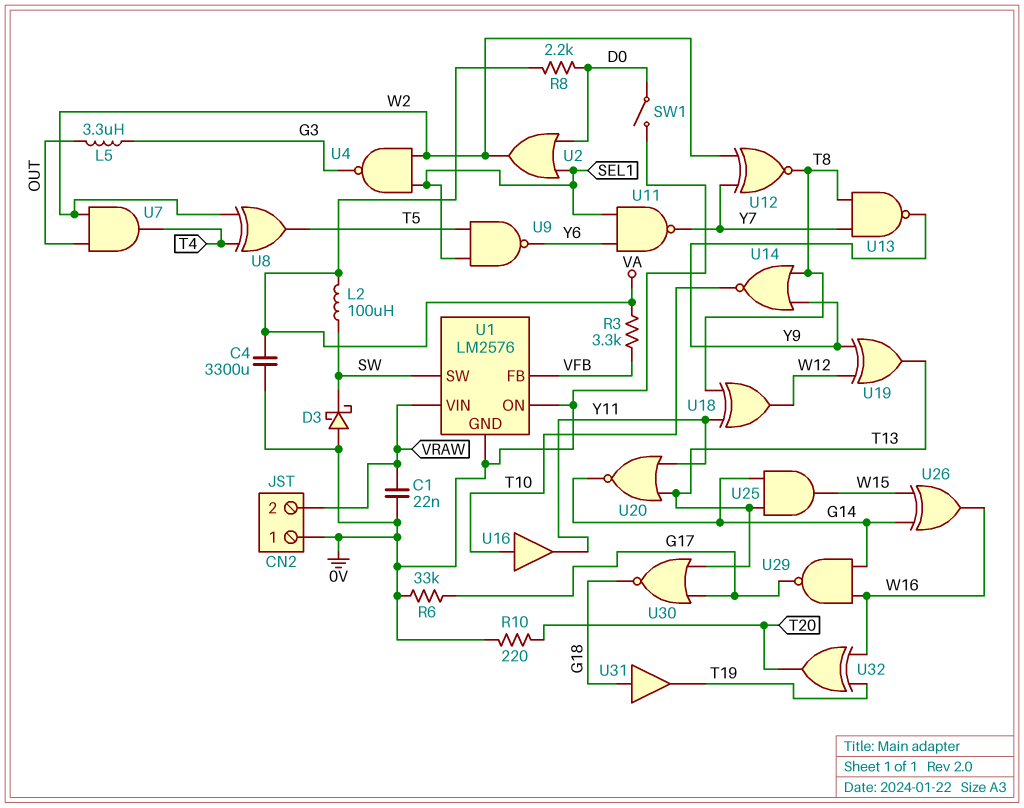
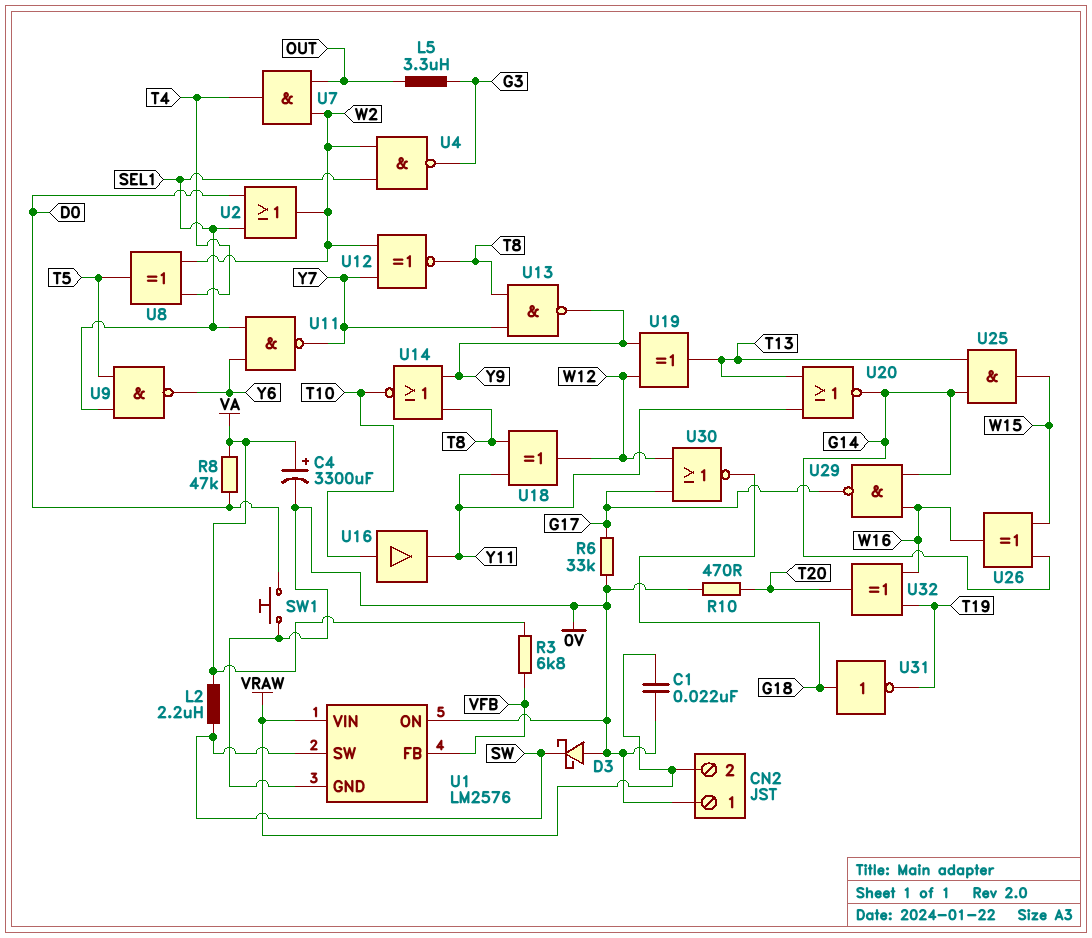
C4: 3300uF (0V, VA) -> 3300uF (plus VA, minus 0V)
L2: 100uH (SW, VA) -> 2.2uH (SW, VA)
R3: 3.3k (VA, VFB) -> 6.8k (VA, VFB)
R8: 2.2k (D0, VA) -> 47k (D0, VA)
R10: 220 (0V, T20) -> 470 (0V, T20)
SW1: switch (0V, D0) -> button (0V, D0)
U30: NOR (in G17, in T13, out G18) -> NOR (in G17, in W12, out G18)
U31: buffer (in G18, out T19) -> NOT (in G18, out T19)

